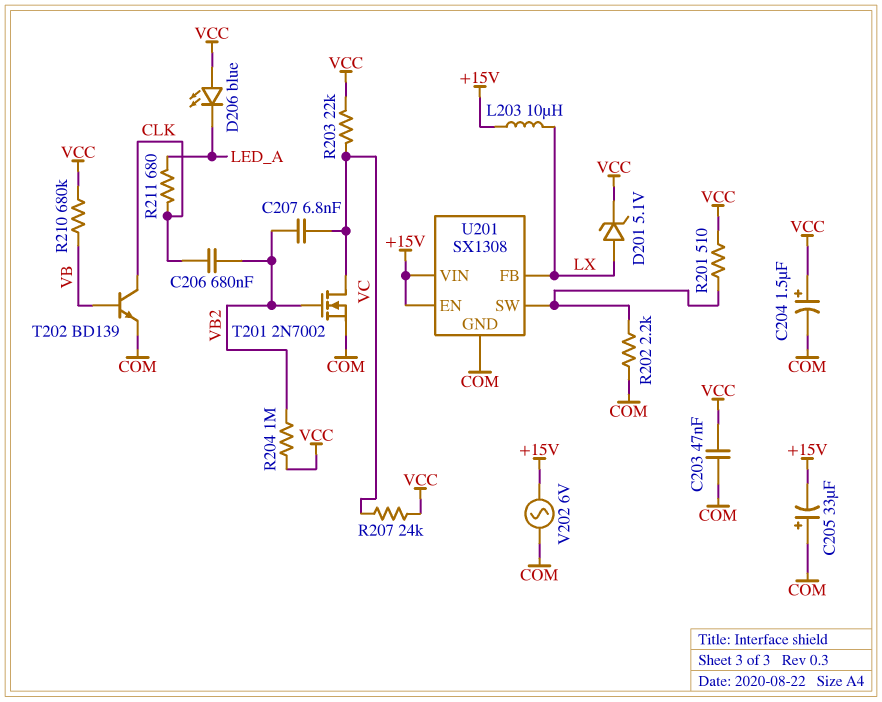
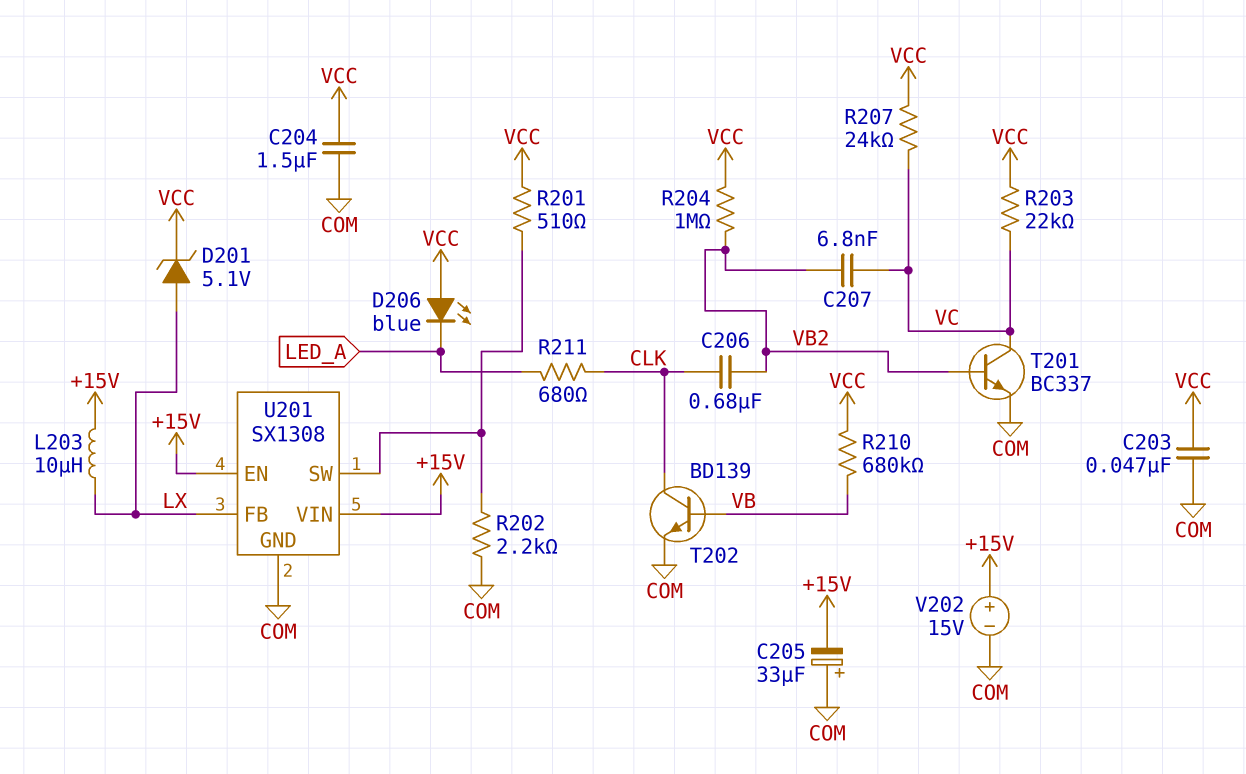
C204: 1.5uF (plus VCC, minus COM) -> 1.5uF (COM, VCC)
T201: NMOS 2N7002 (G VB2, D VC, S COM) -> NPN BC337 (B VB2, C VC, E COM)
V202: AC 6V (+15V, COM) -> 15V (plus +15V, minus COM)

